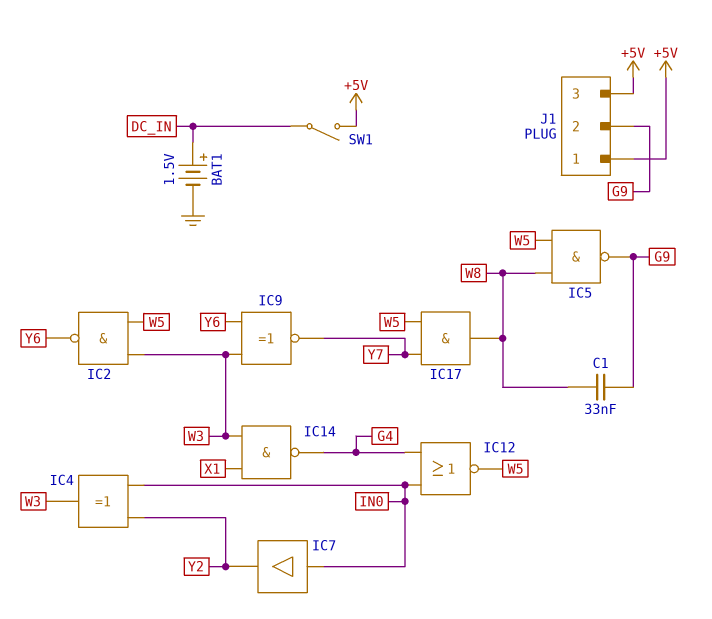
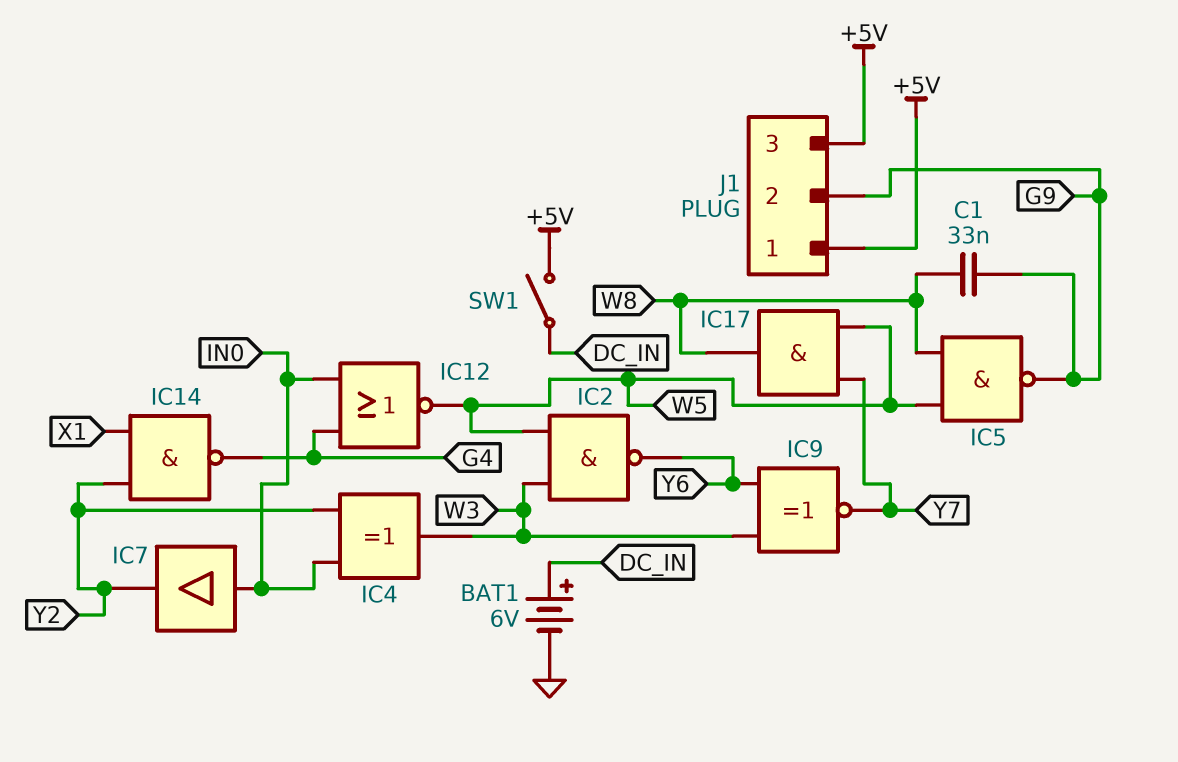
BAT1: 1.5V (plus DC_IN, minus GND) -> 6V (plus DC_IN, minus GND)
IC14: NAND (in W3, in X1, out G4) -> NAND (in X1, in Y2, out G4)

